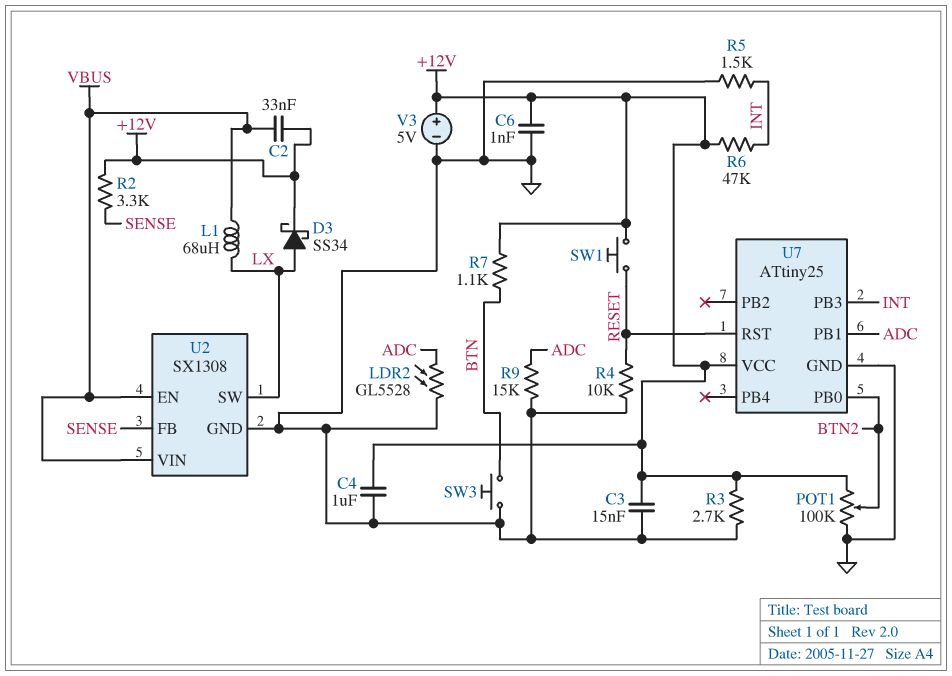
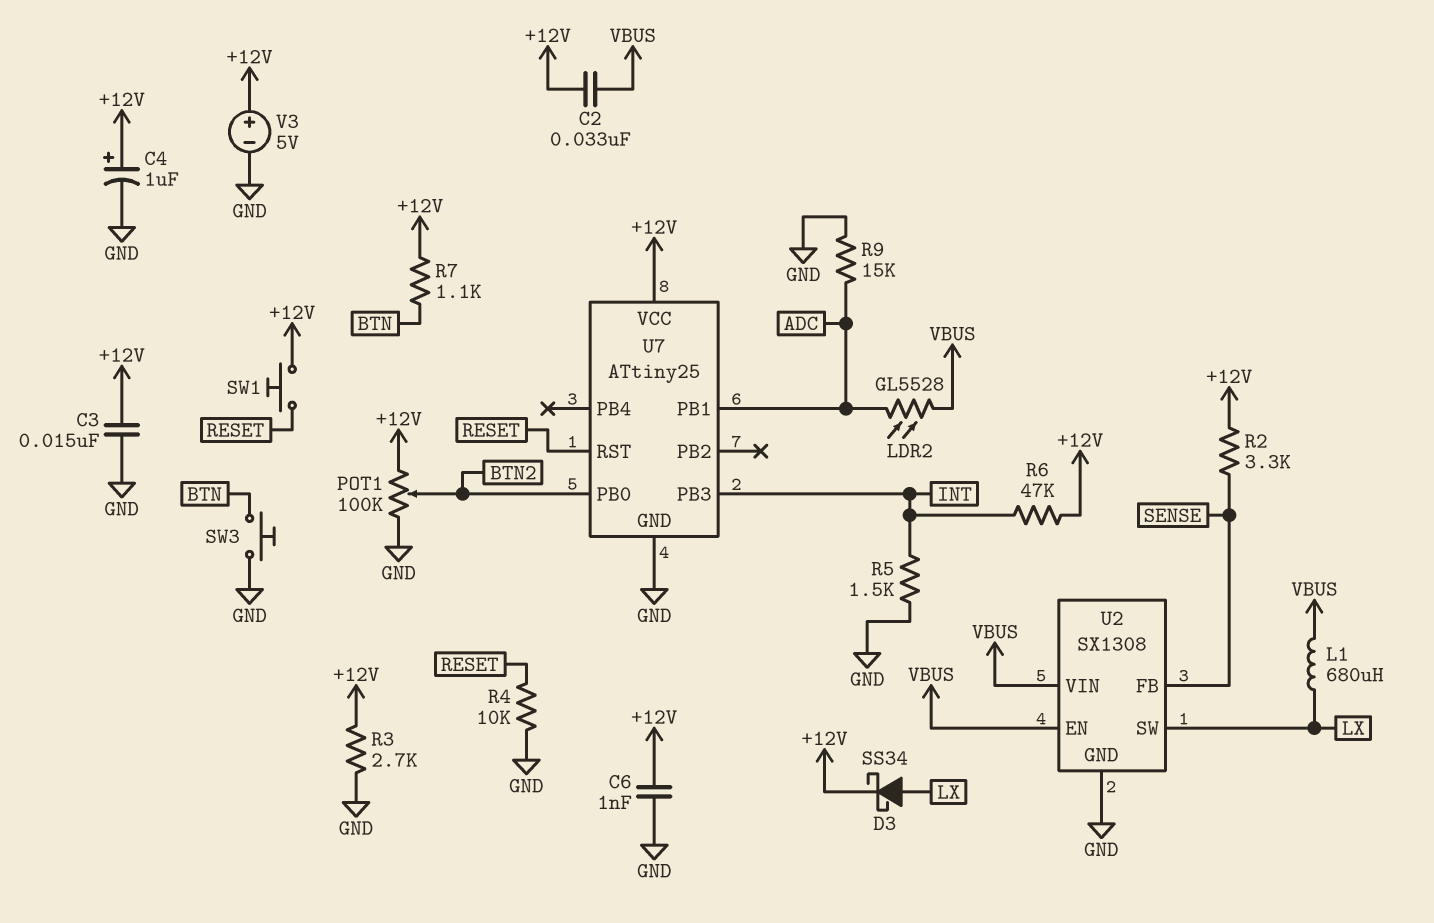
C4: 1uF (+12V, GND) -> 1uF (plus +12V, minus GND)
L1: 68uH (LX, VBUS) -> 680uH (LX, VBUS)
LDR2: GL5528 (ADC, GND) -> GL5528 (ADC, VBUS)

